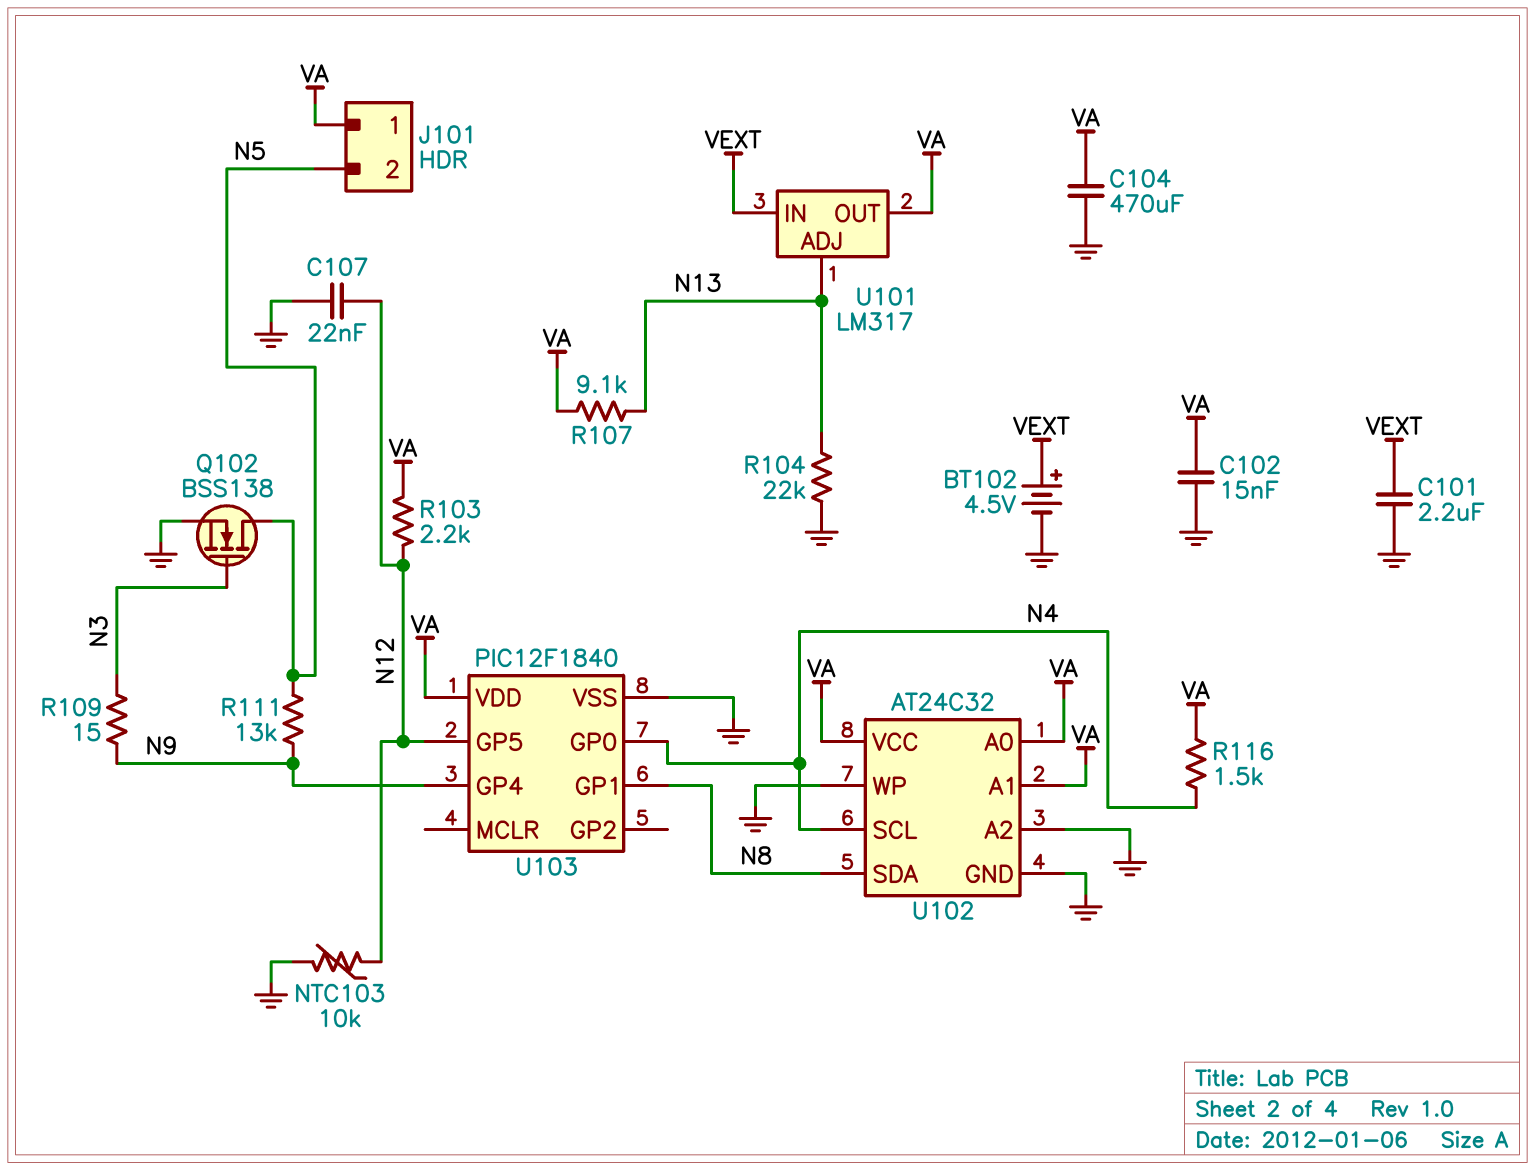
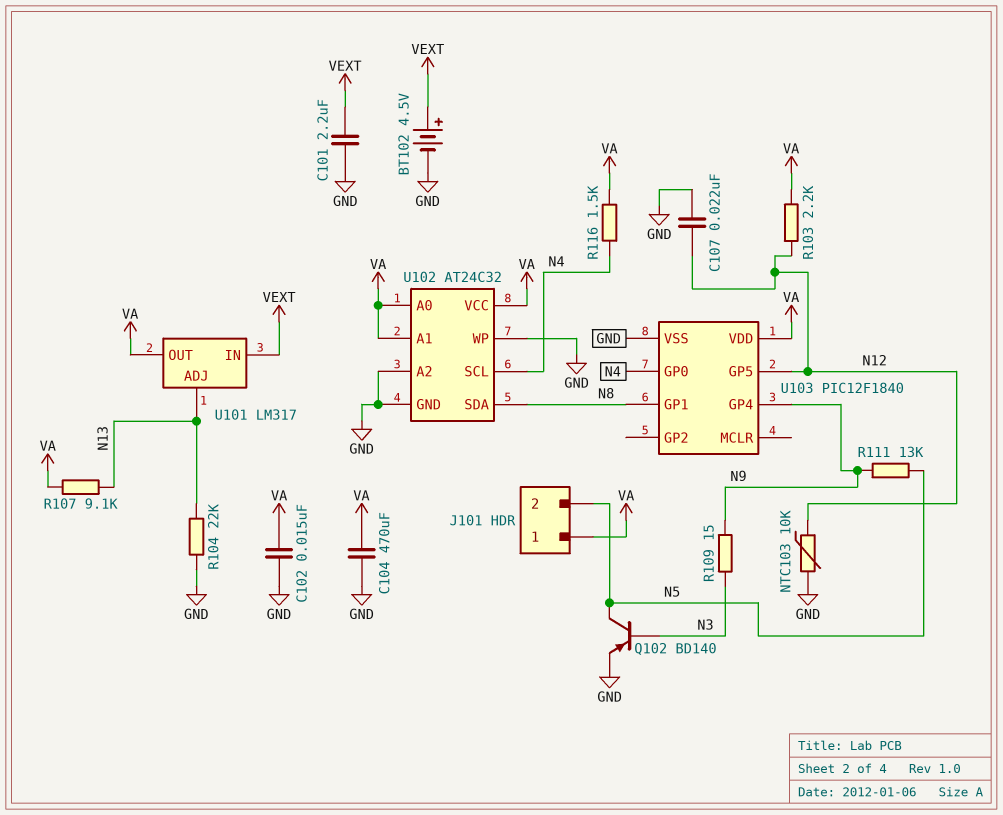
Q102: NMOS BSS138 (G N3, D N5, S GND) -> PNP BD140 (B N3, C N5, E GND)

